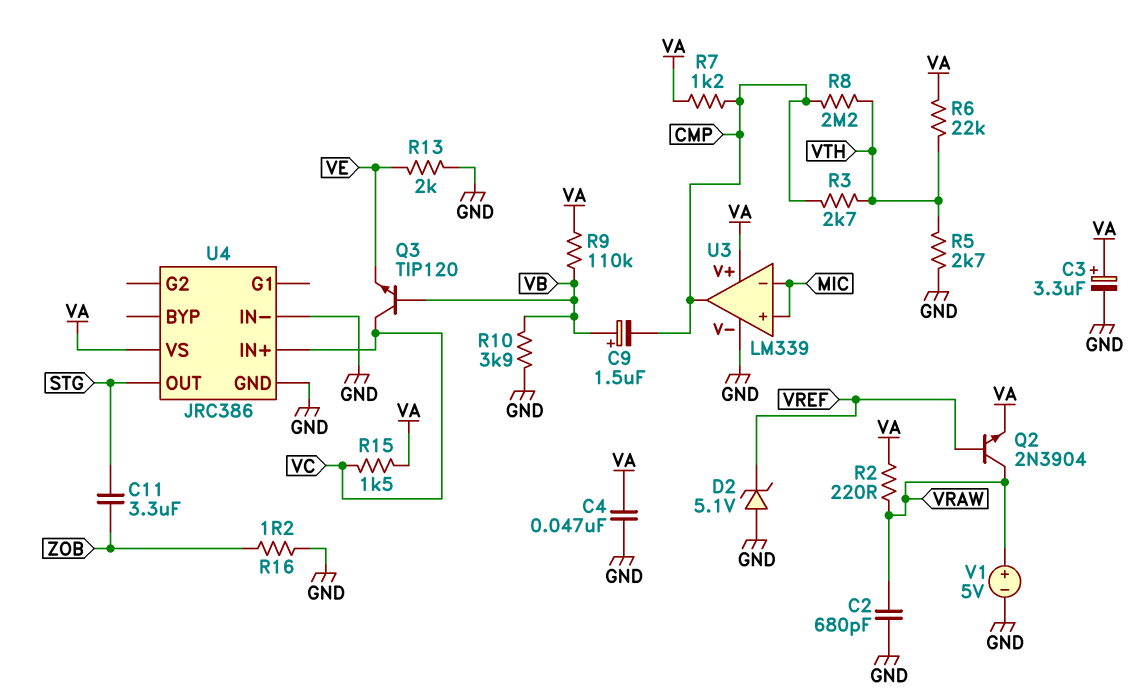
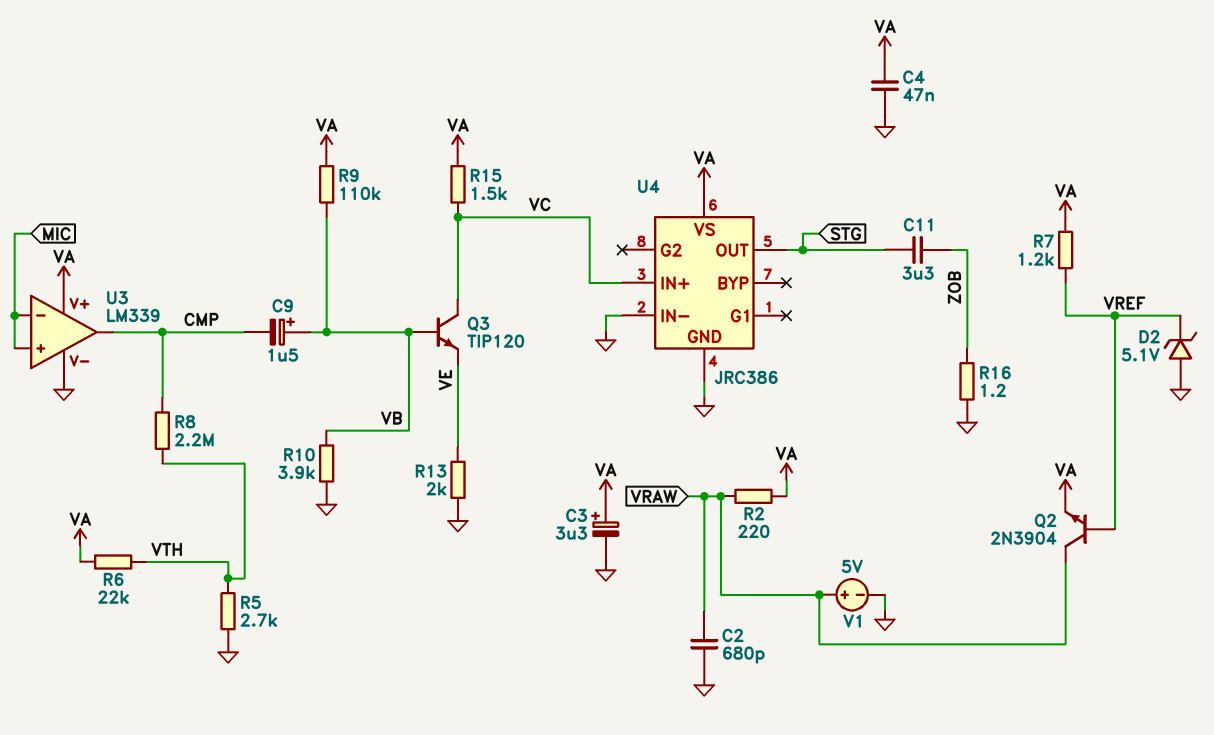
R3: 2.7k (CMP, VTH) -> none
R7: 1.2k (CMP, VA) -> 1.2k (VA, VREF)

